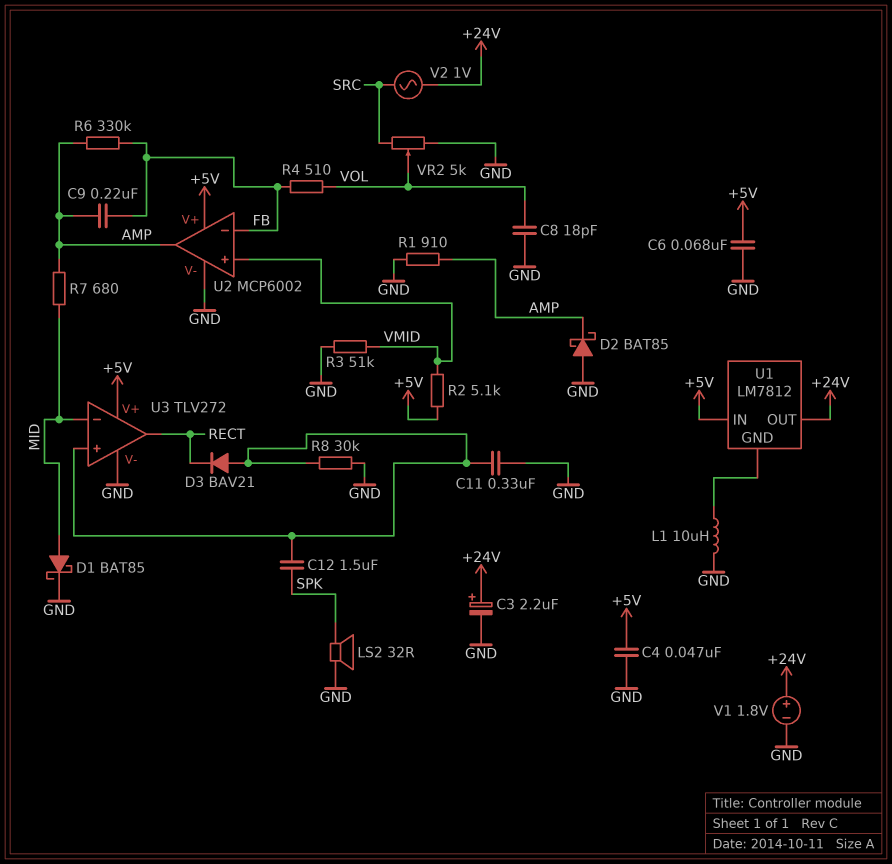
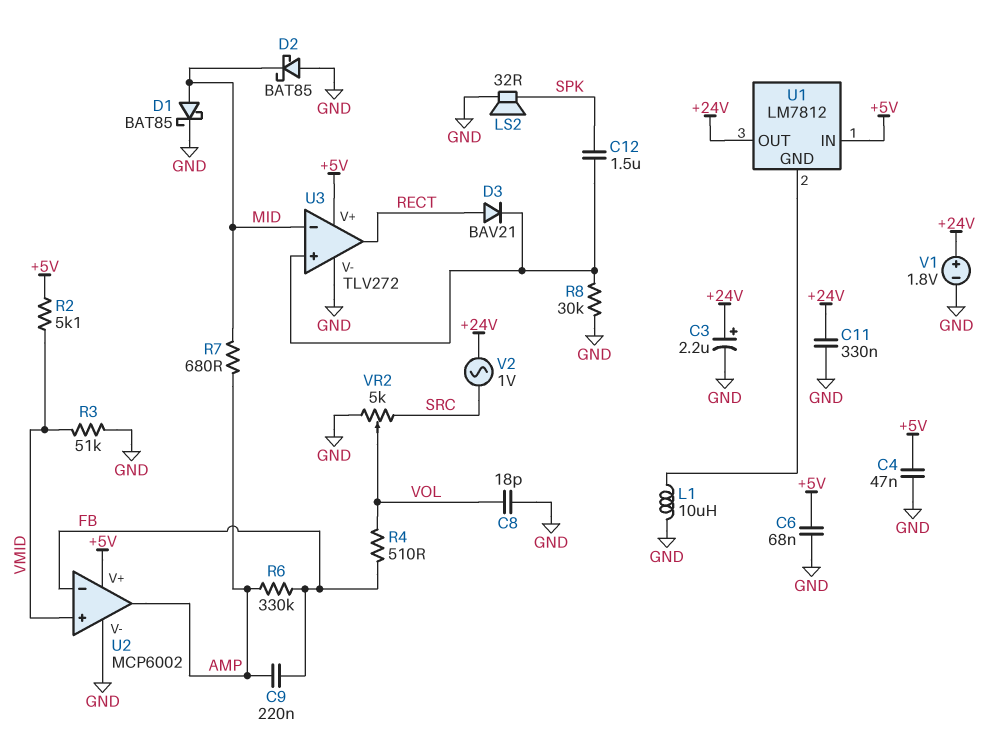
C11: 330nF (GND, U3/in+) -> 330nF (+24V, GND)
D2: schottky BAT85 (A GND, K AMP) -> schottky BAT85 (A GND, K MID)
D3: diode BAV21 (A U3/in+, K RECT) -> diode BAV21 (A RECT, K U3/in+)
R1: 910 (AMP, GND) -> none

